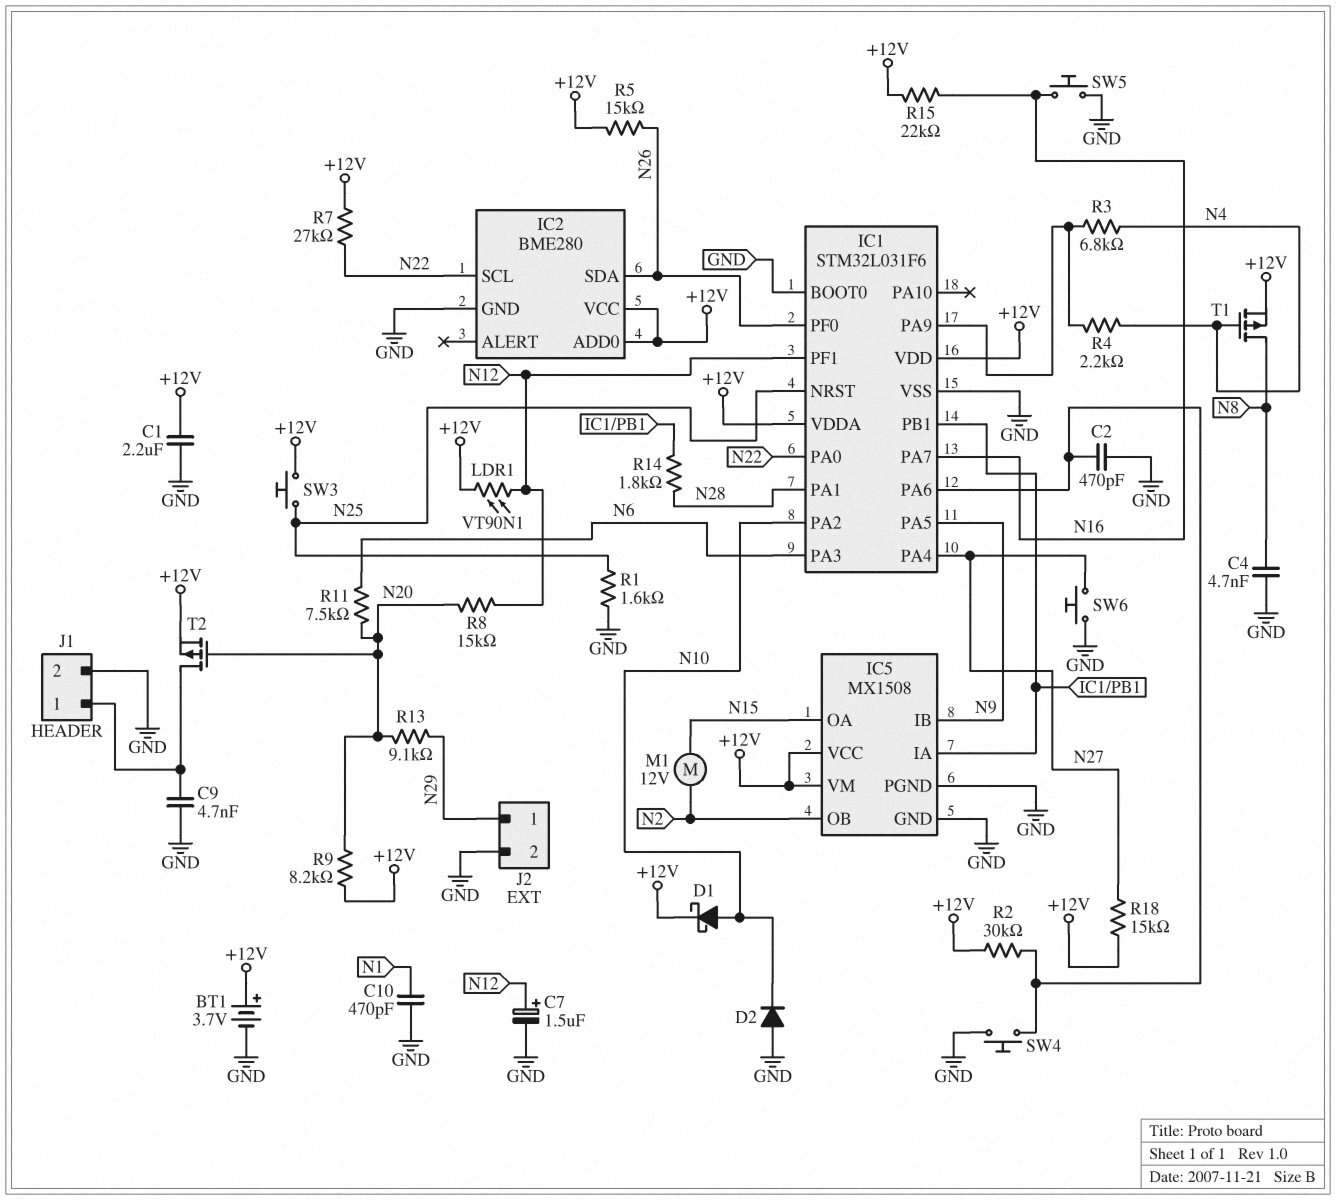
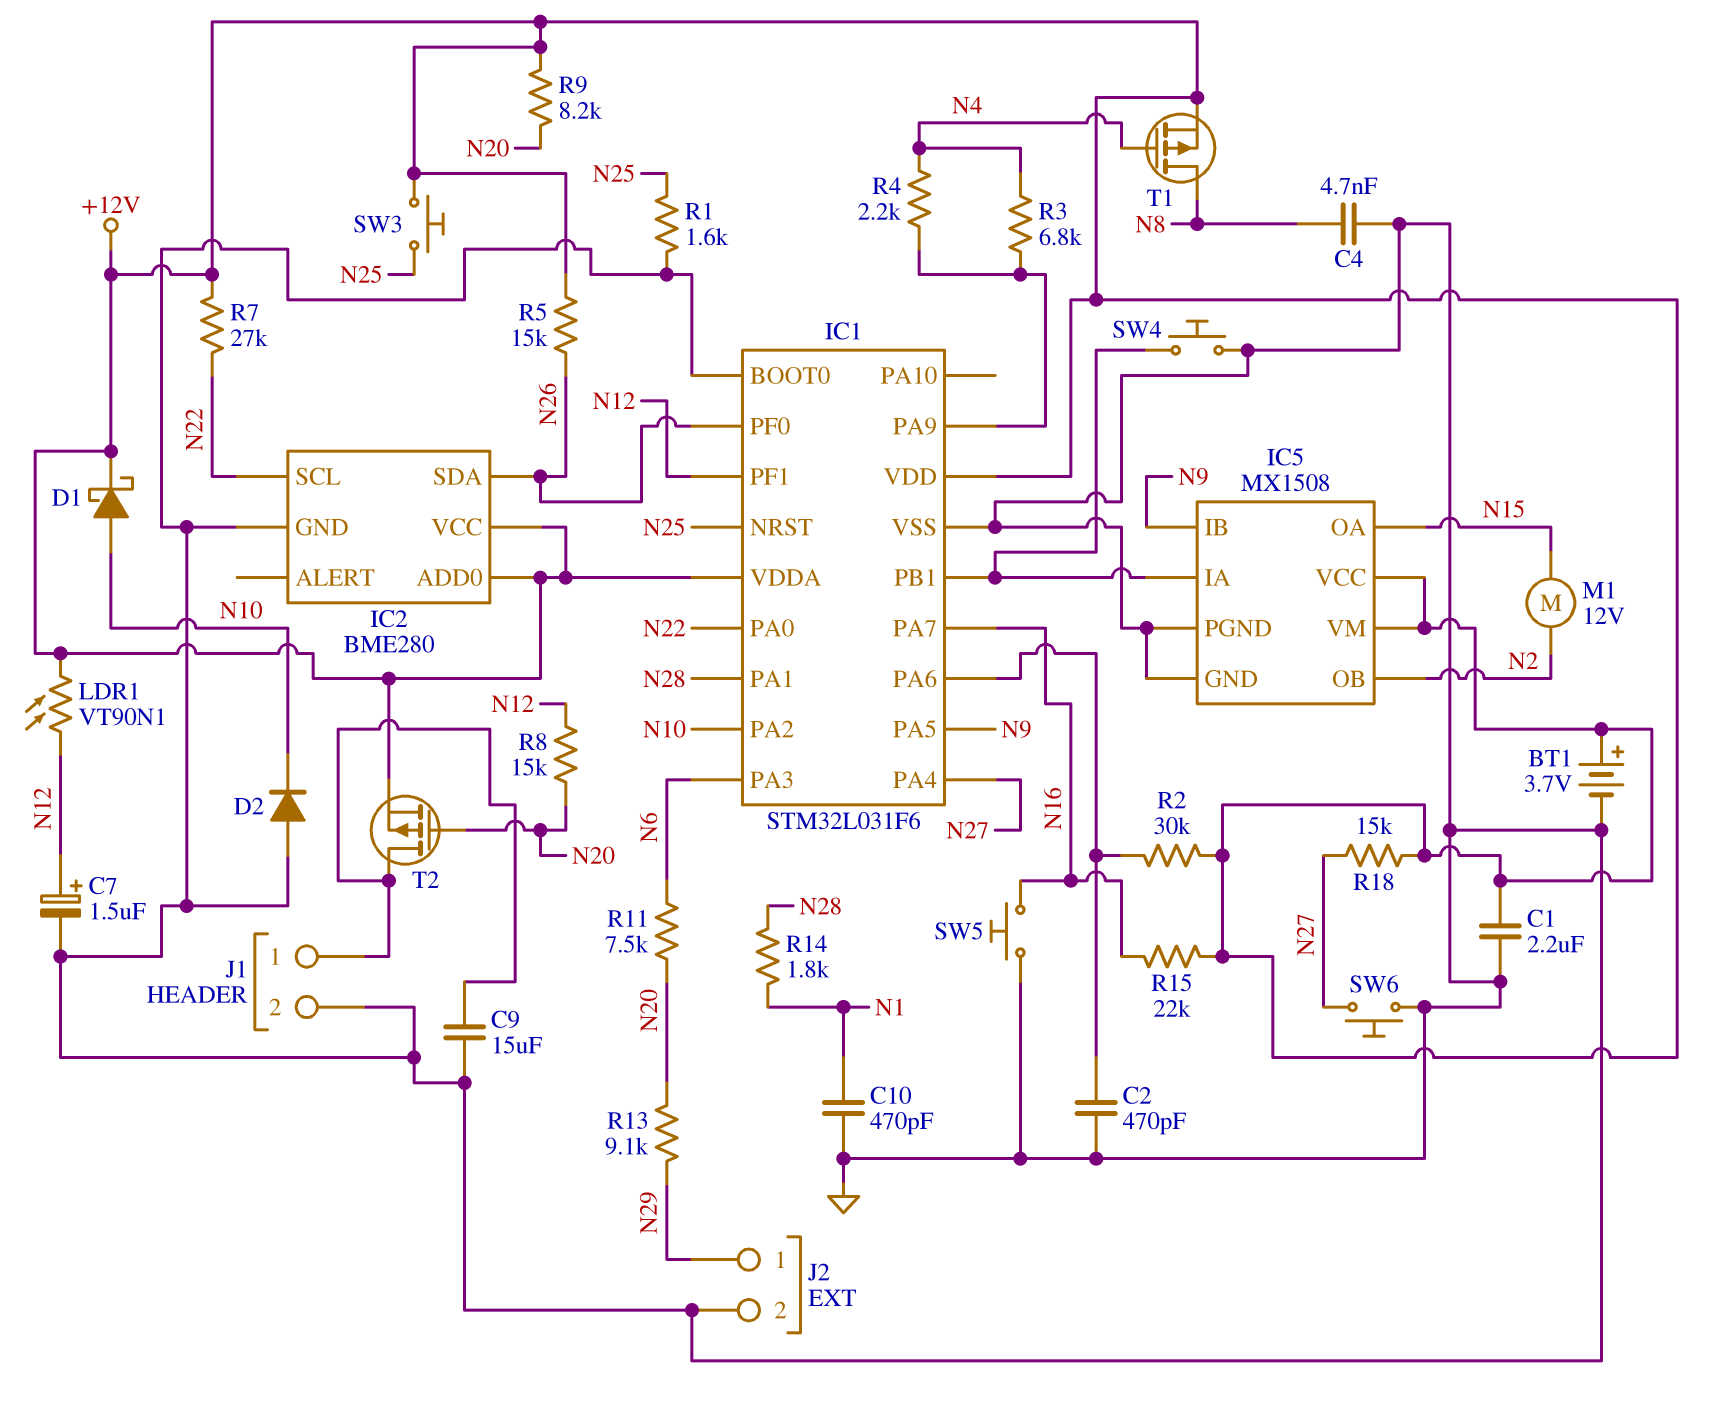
C9: 4.7nF (GND, J1/1) -> 15uF (GND, J1/1)
R14: 1.8k (IC1/PB1, N28) -> 1.8k (N1, N28)
SW4: button (GND, IC1/PA6) -> button (GND, IC1/PB1)

